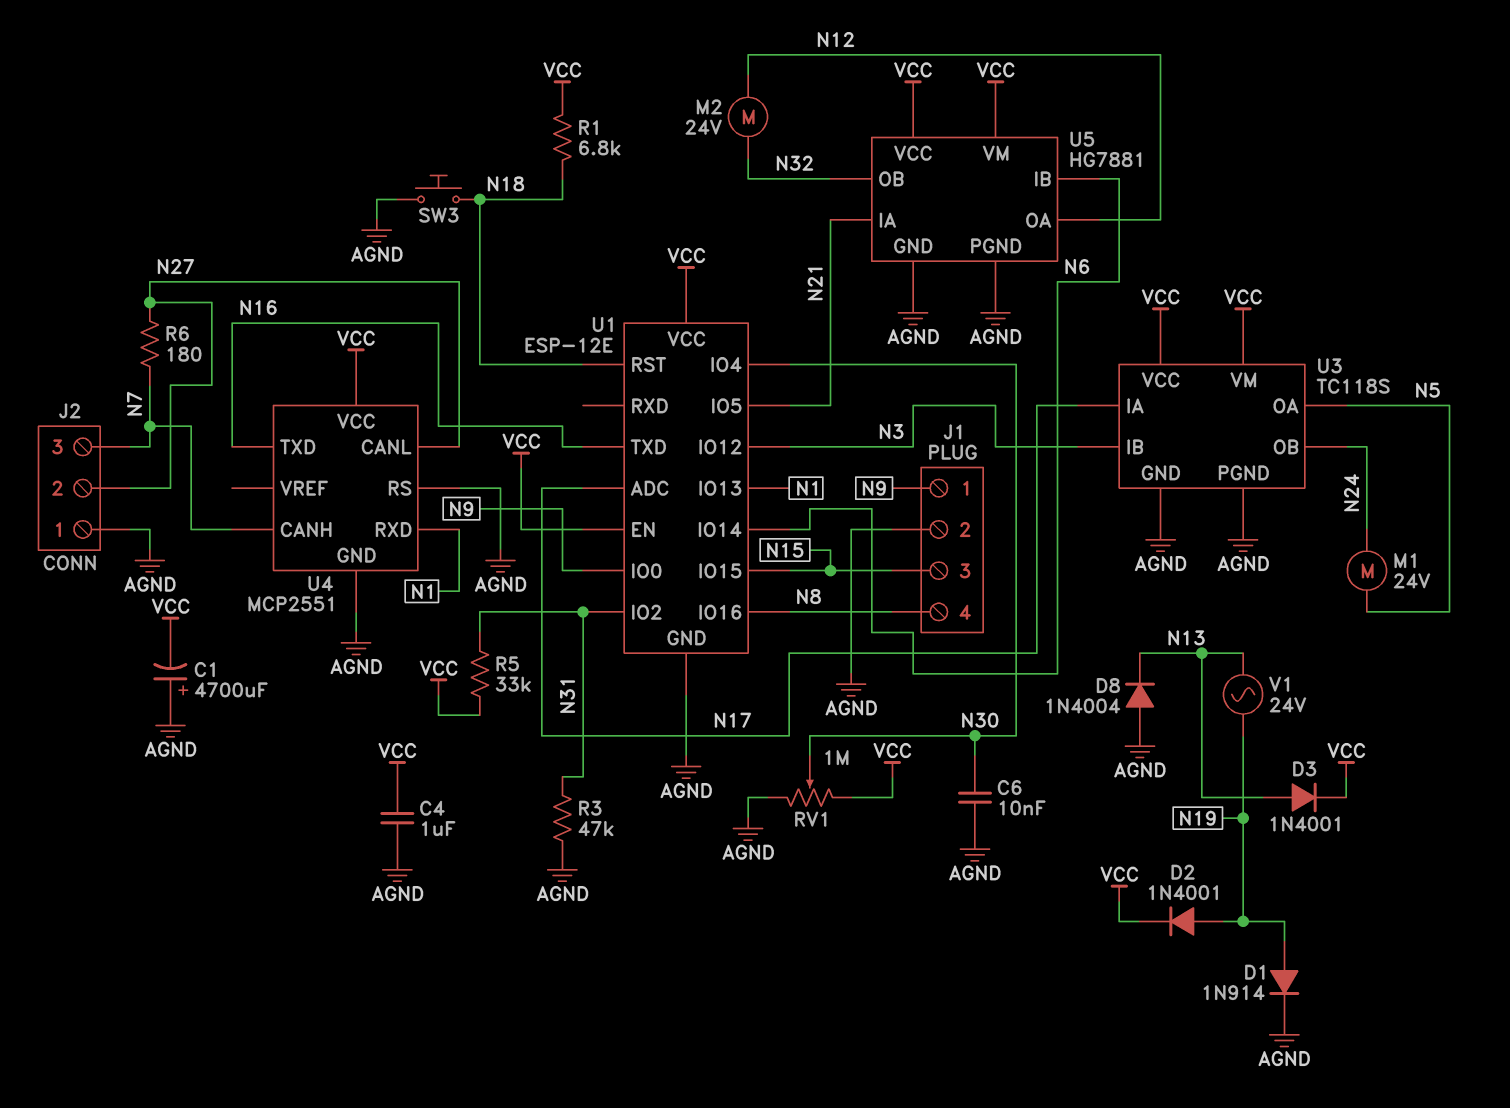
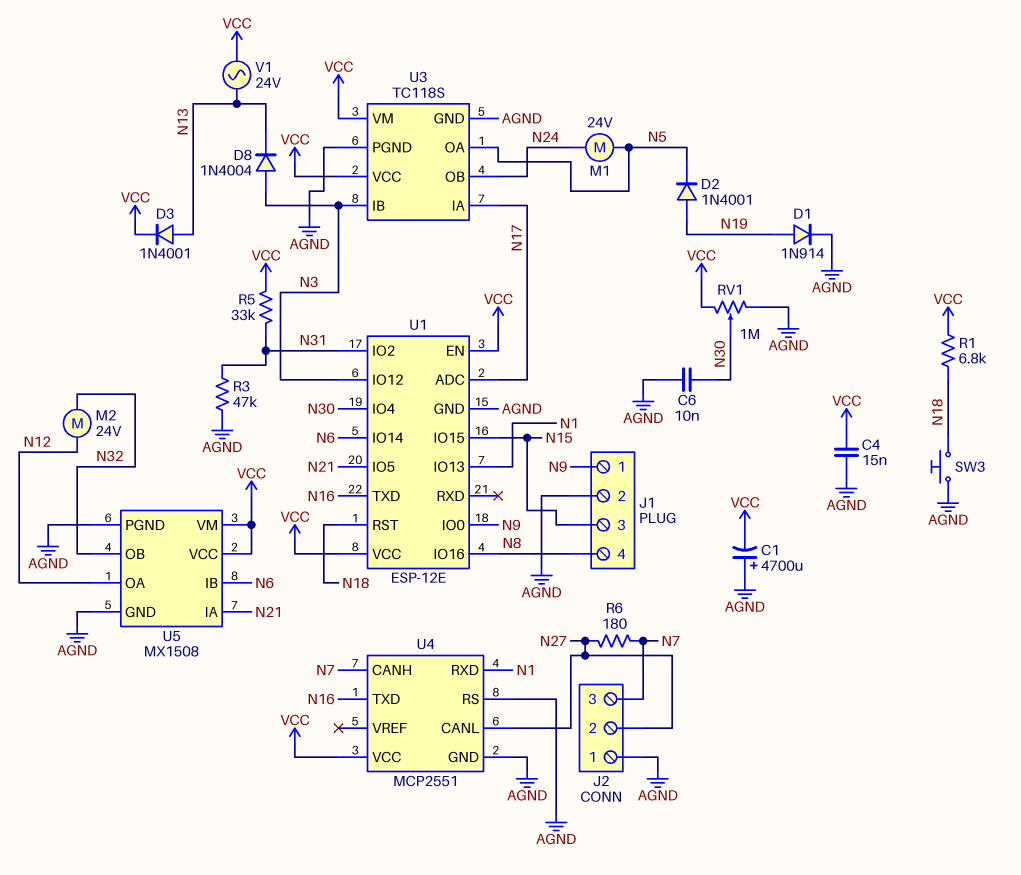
C4: 1uF (AGND, VCC) -> 15nF (AGND, VCC)
D2: diode 1N4001 (A N19, K VCC) -> diode 1N4001 (A N19, K N5)
D8: diode 1N4004 (A AGND, K N13) -> diode 1N4004 (A N3, K N13)
U5: HG7881 -> MX1508
V1: AC 24V (N13, N19) -> AC 24V (N13, VCC)

